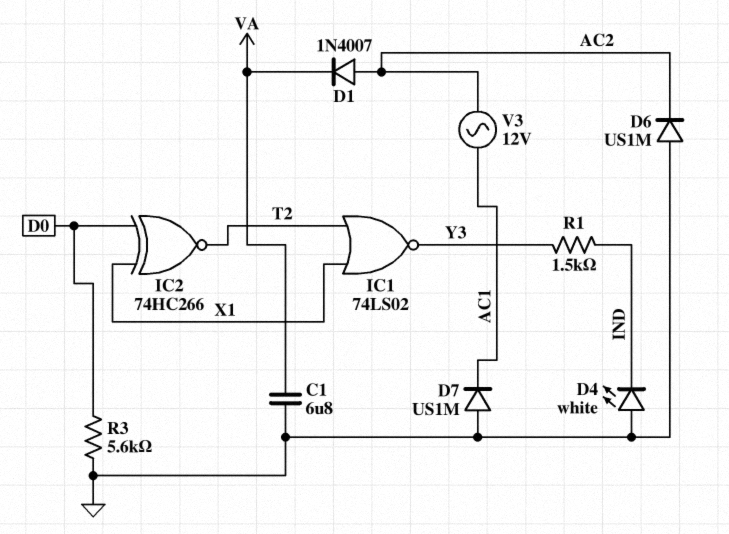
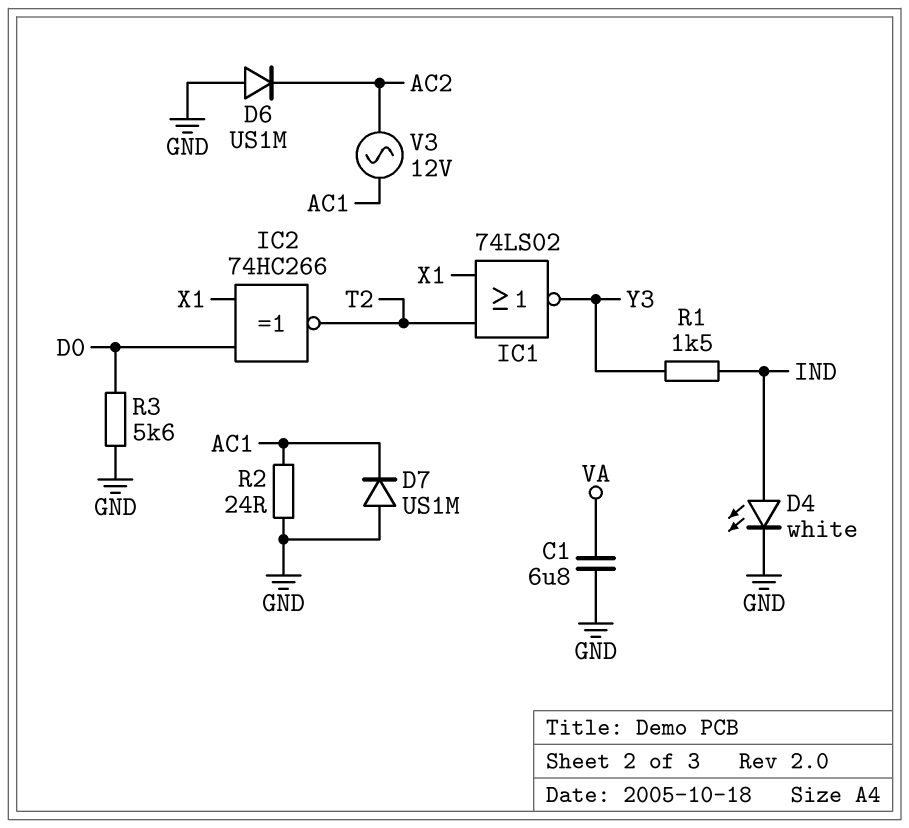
D1: diode 1N4007 (A AC2, K VA) -> none
D4: LED white (A GND, K IND) -> LED white (A IND, K GND)
R2: none -> 24 (AC1, GND)

